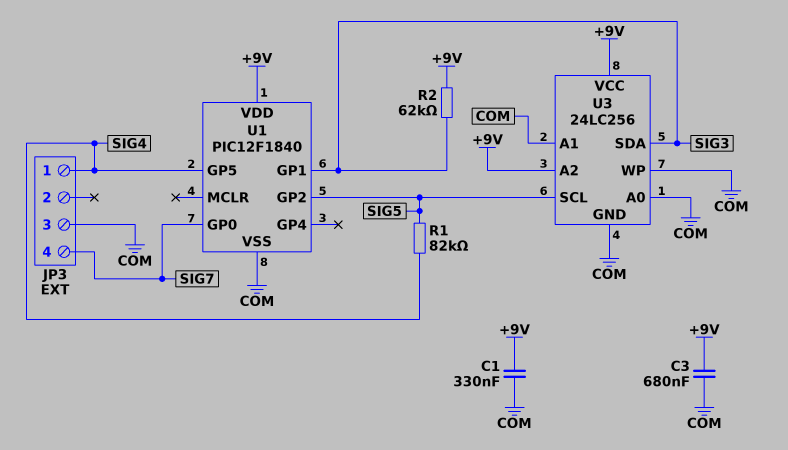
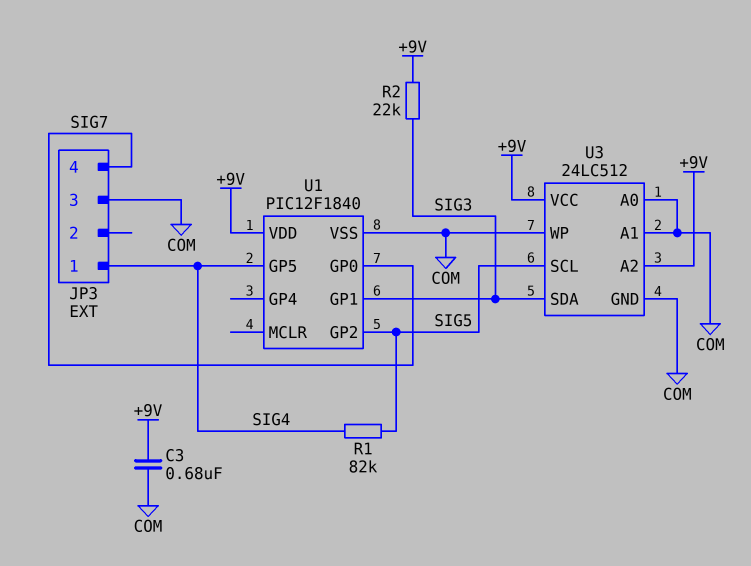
C1: 330nF (+9V, COM) -> none
R2: 62k (+9V, SIG3) -> 22k (+9V, SIG3)
U3: 24LC256 -> 24LC512

